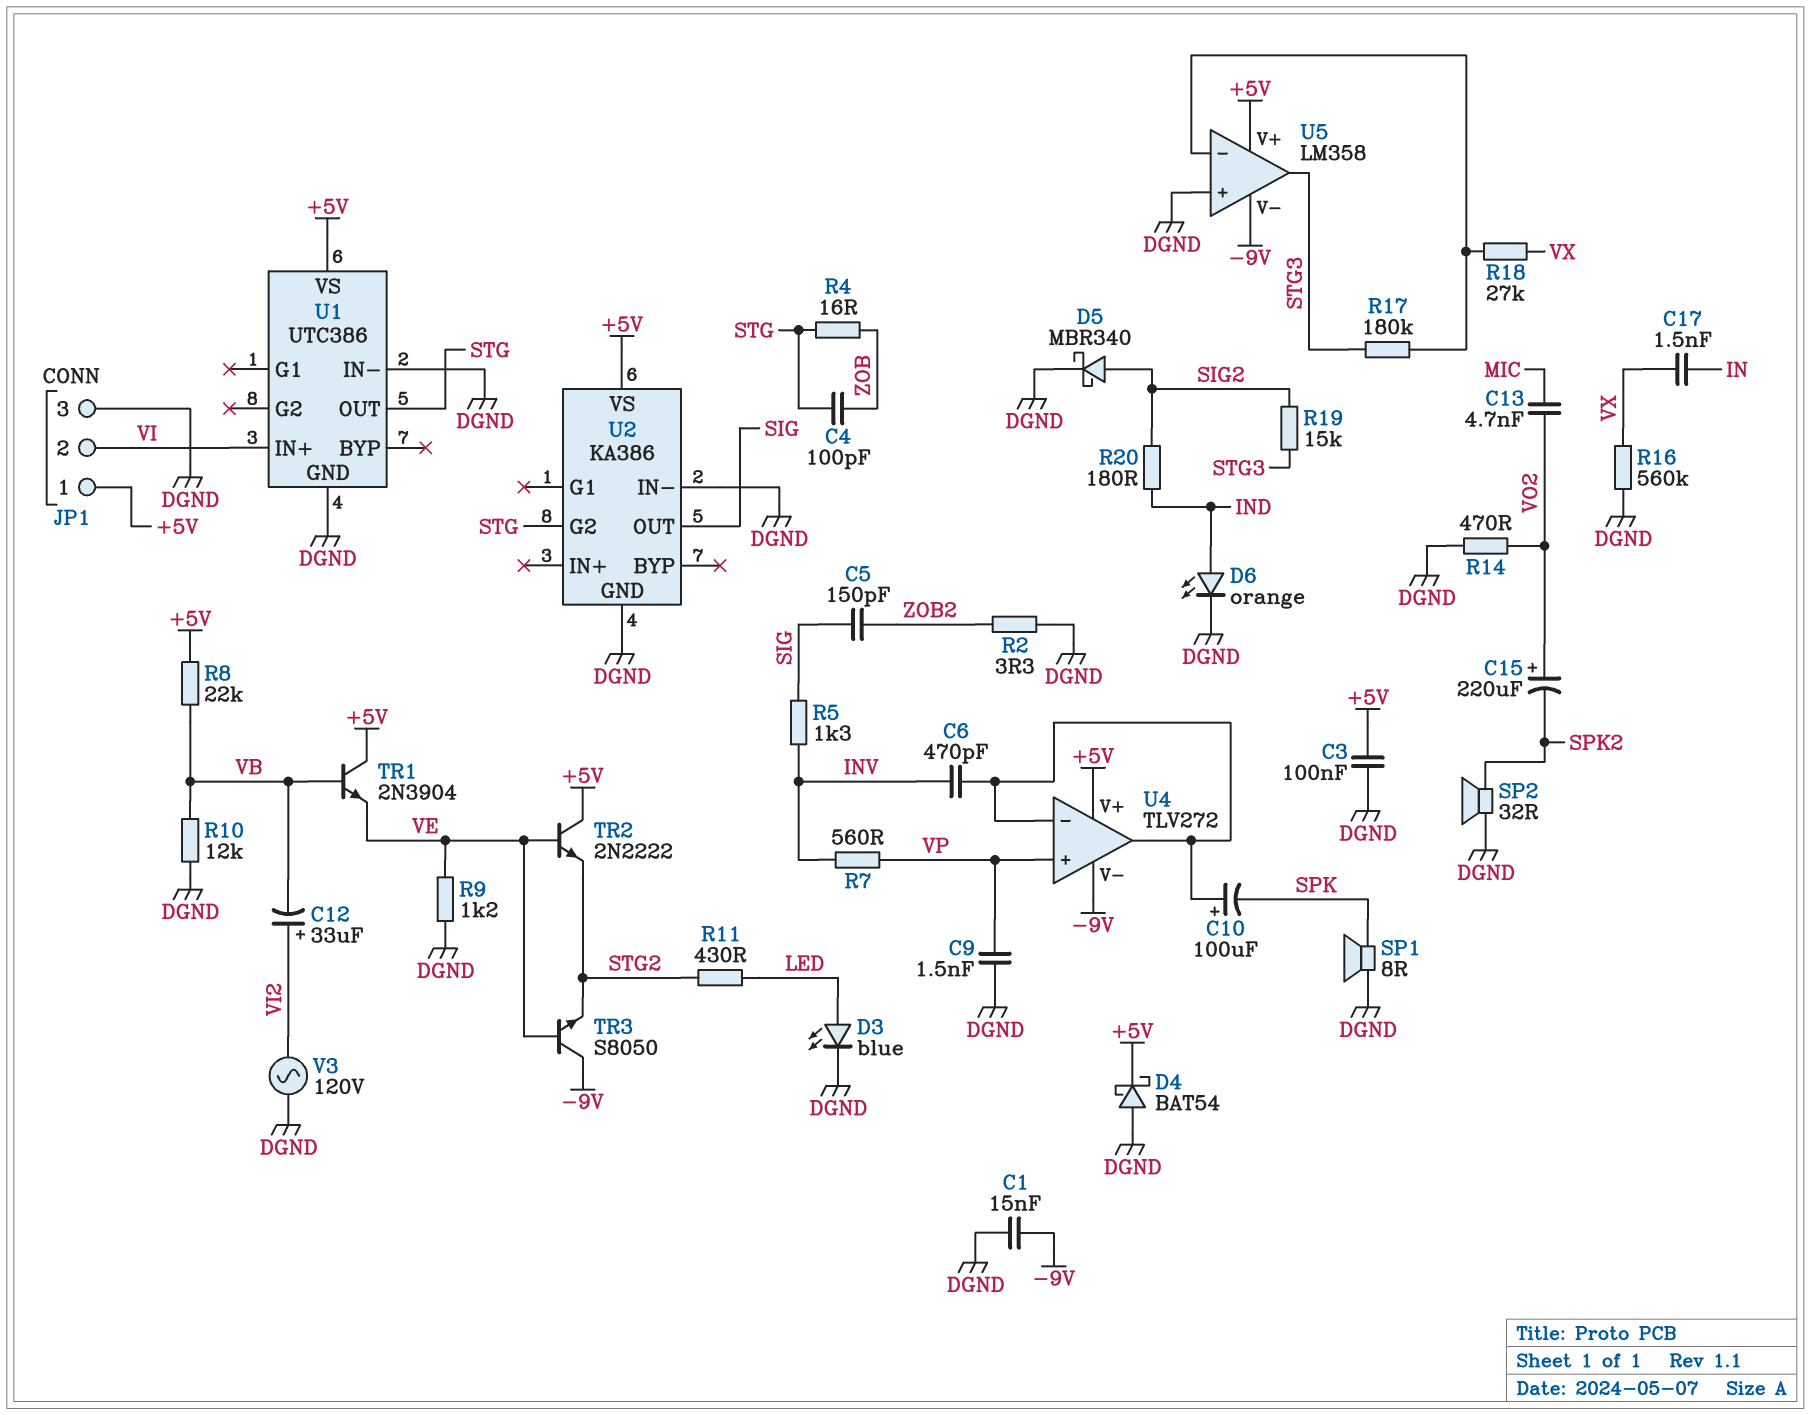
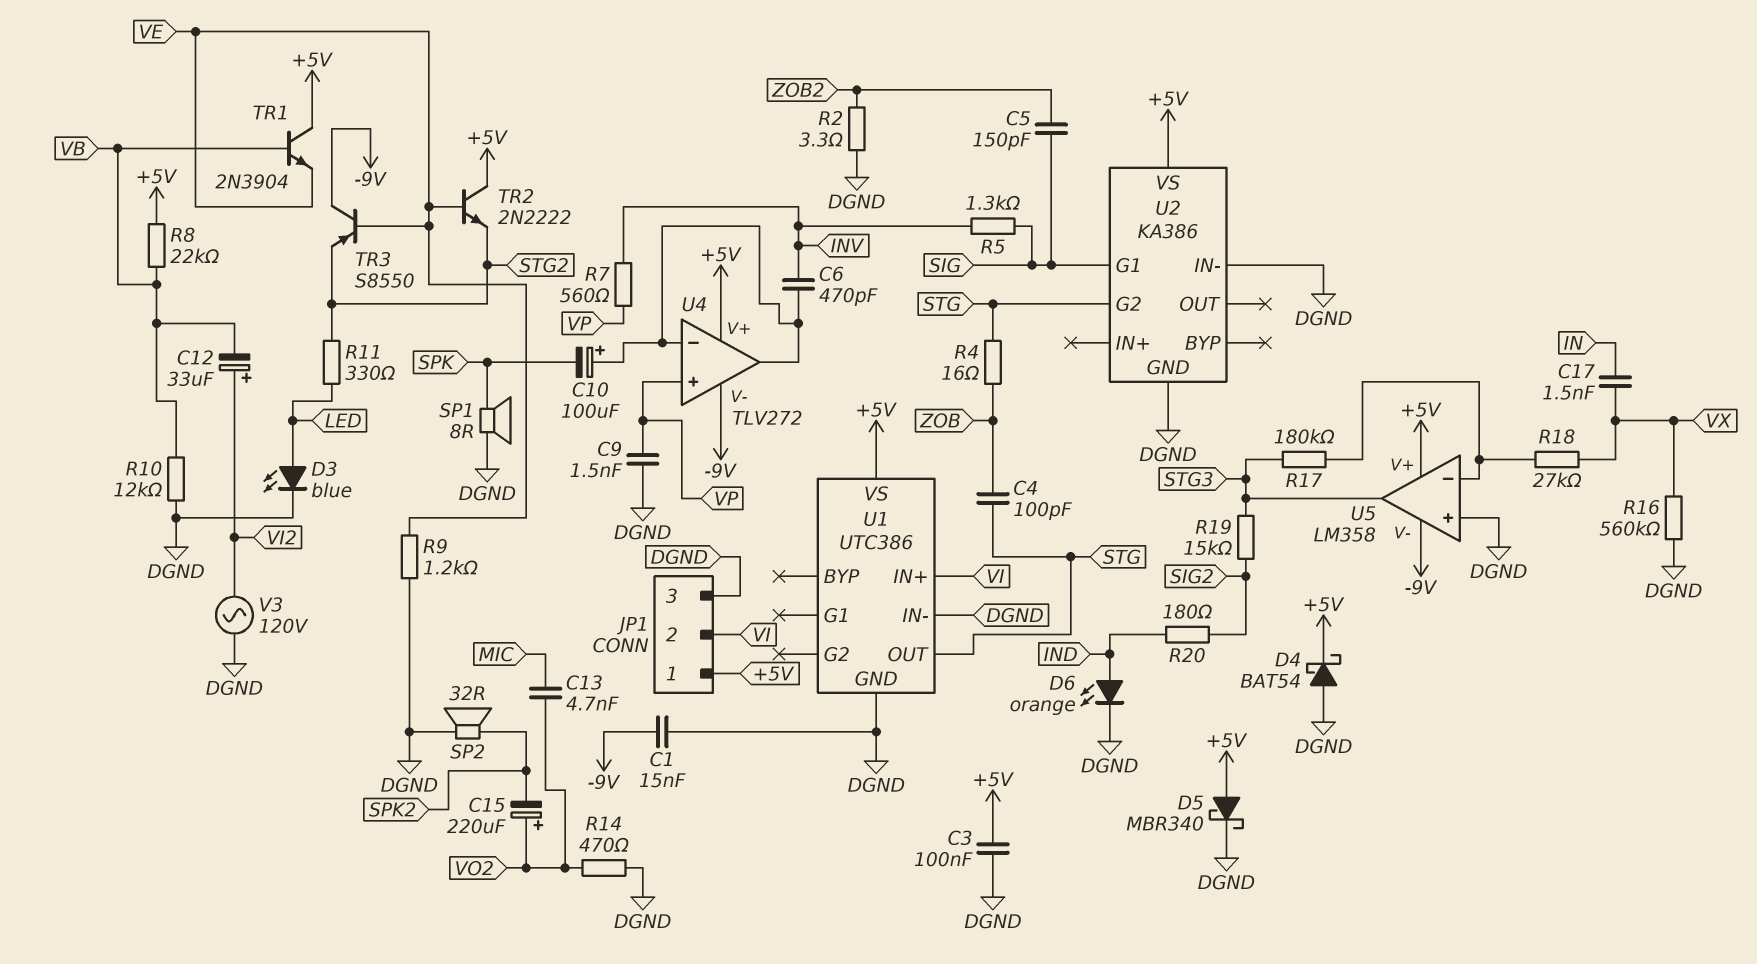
D5: schottky MBR340 (A SIG2, K DGND) -> schottky MBR340 (A +5V, K DGND)
R11: 430 (LED, STG2) -> 330 (LED, STG2)
TR3: NPN S8050 (B VE, C -9V, E STG2) -> PNP S8550 (B VE, C -9V, E STG2)
U2 pin G1: none -> SIG
U2 pin OUT: SIG -> none

